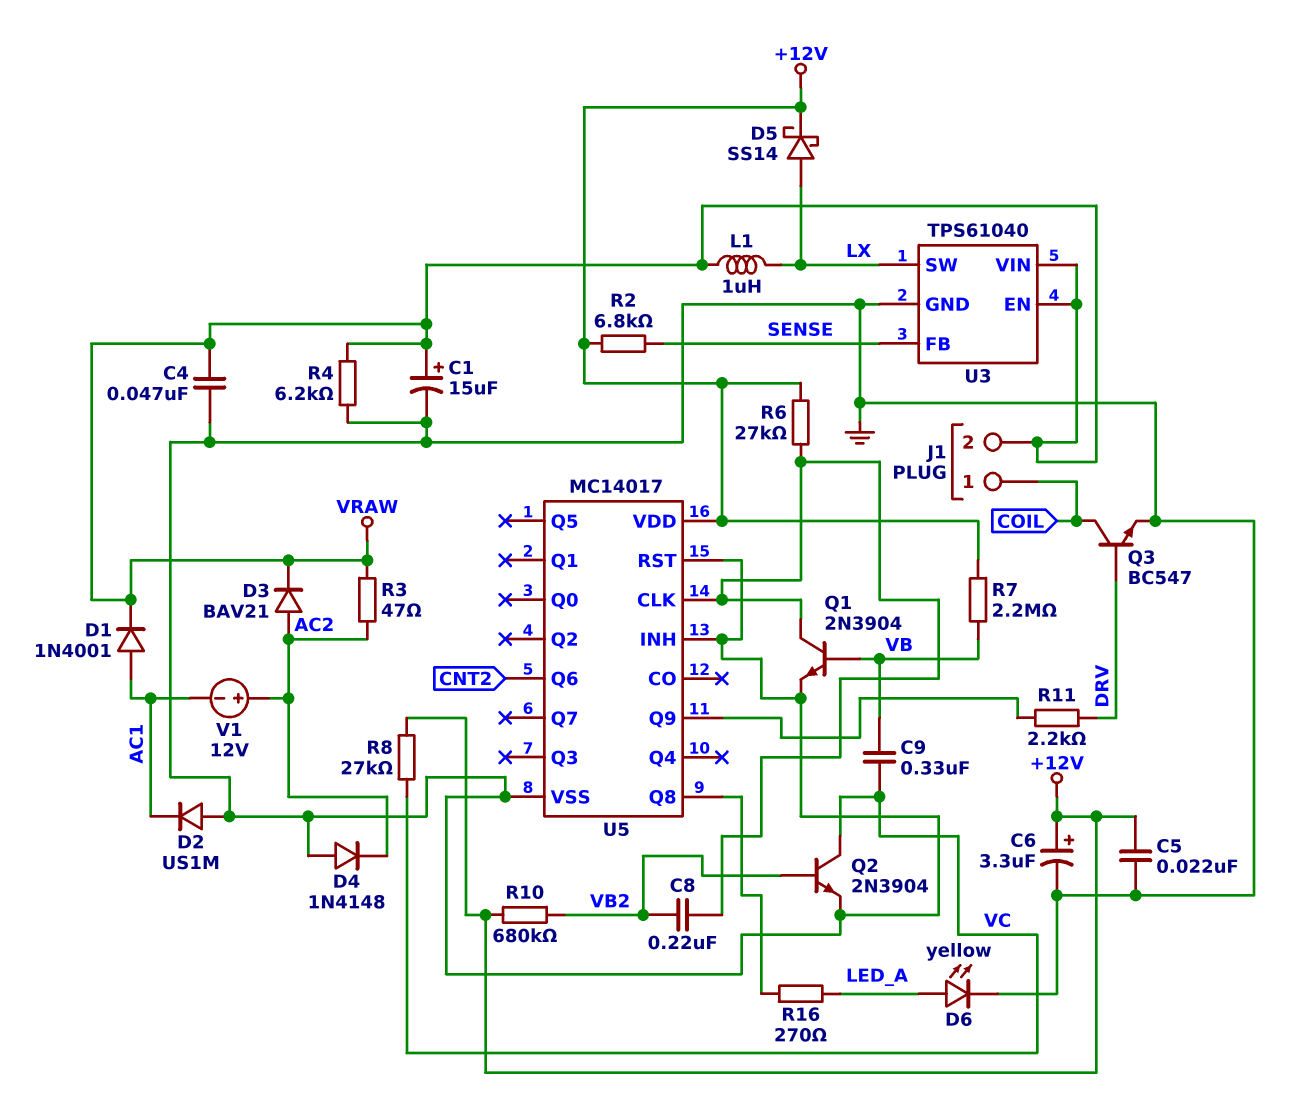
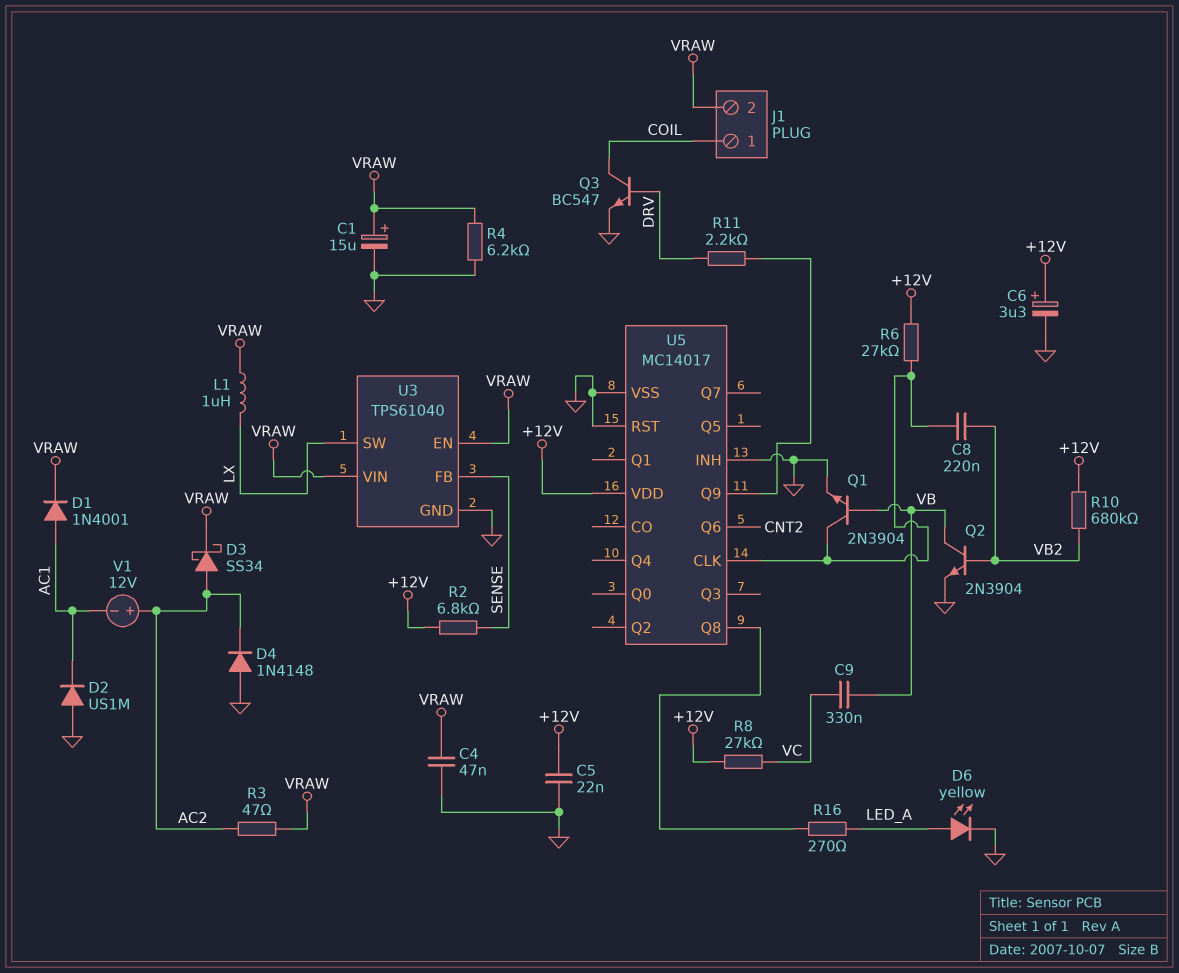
D3: diode BAV21 (A AC2, K VRAW) -> schottky SS34 (A AC2, K VRAW)
D5: schottky SS14 (A LX, K +12V) -> none
Q2: NPN 2N3904 (B VB2, C VC, E GND) -> NPN 2N3904 (B VB2, C VB, E GND)
R7: 2.2M (+12V, VB) -> none

